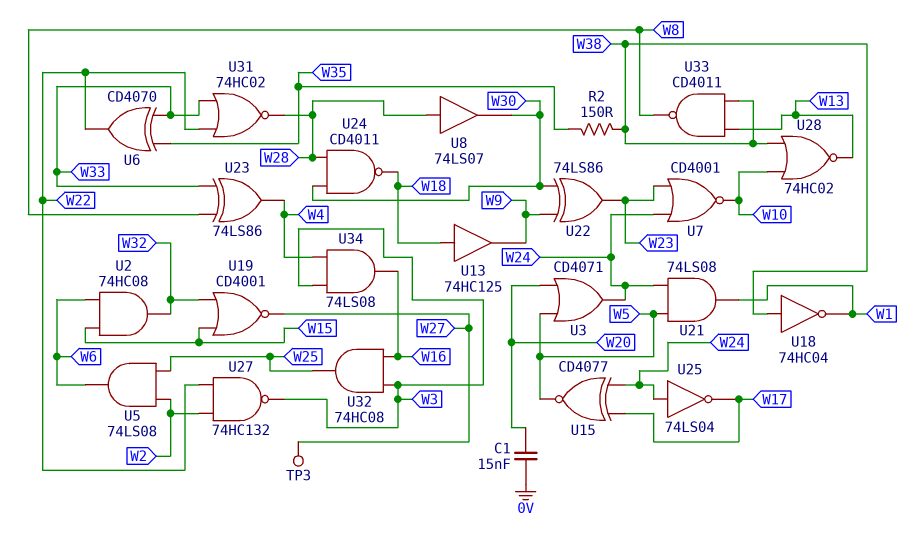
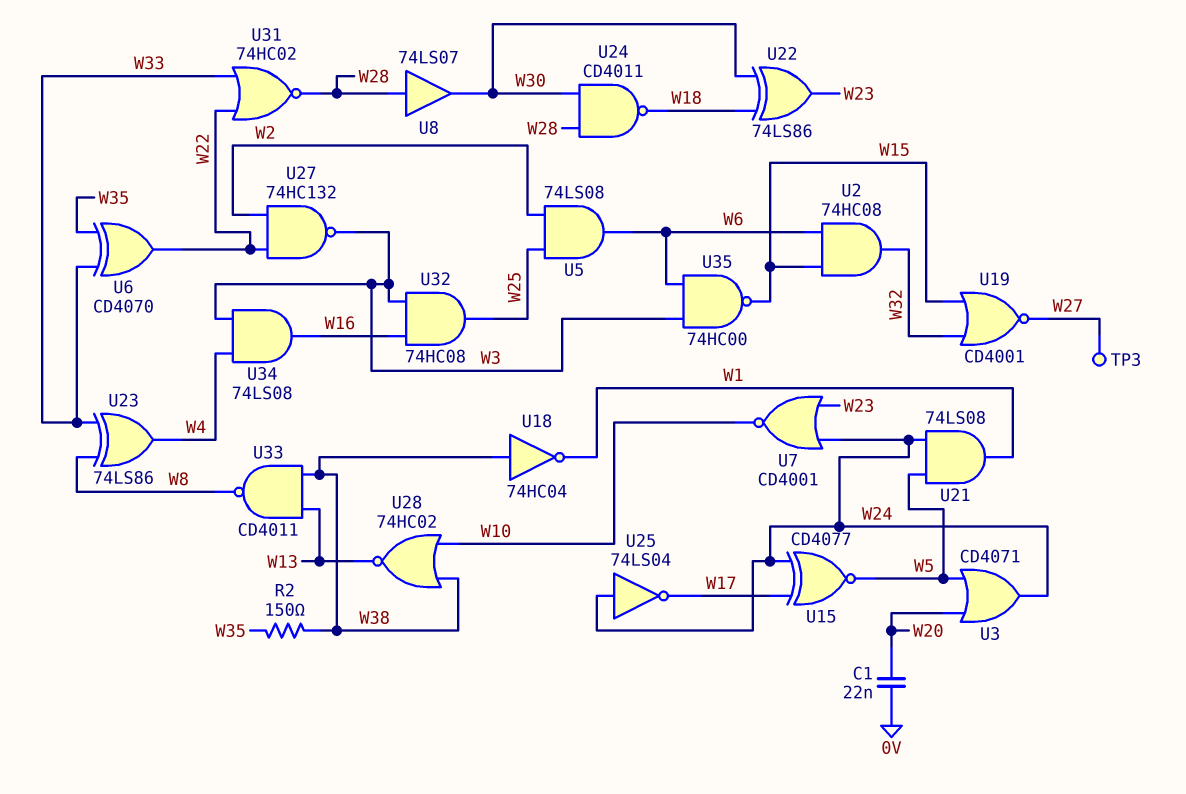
C1: 15nF (0V, W20) -> 22nF (0V, W20)
U13: buffer 74HC125 (in W18, out W9) -> none
U22: XOR 74LS86 (in W9, in W30, out W23) -> XOR 74LS86 (in W18, in W30, out W23)
U35: none -> NAND 74HC00 (in W3, in W6, out W15)

